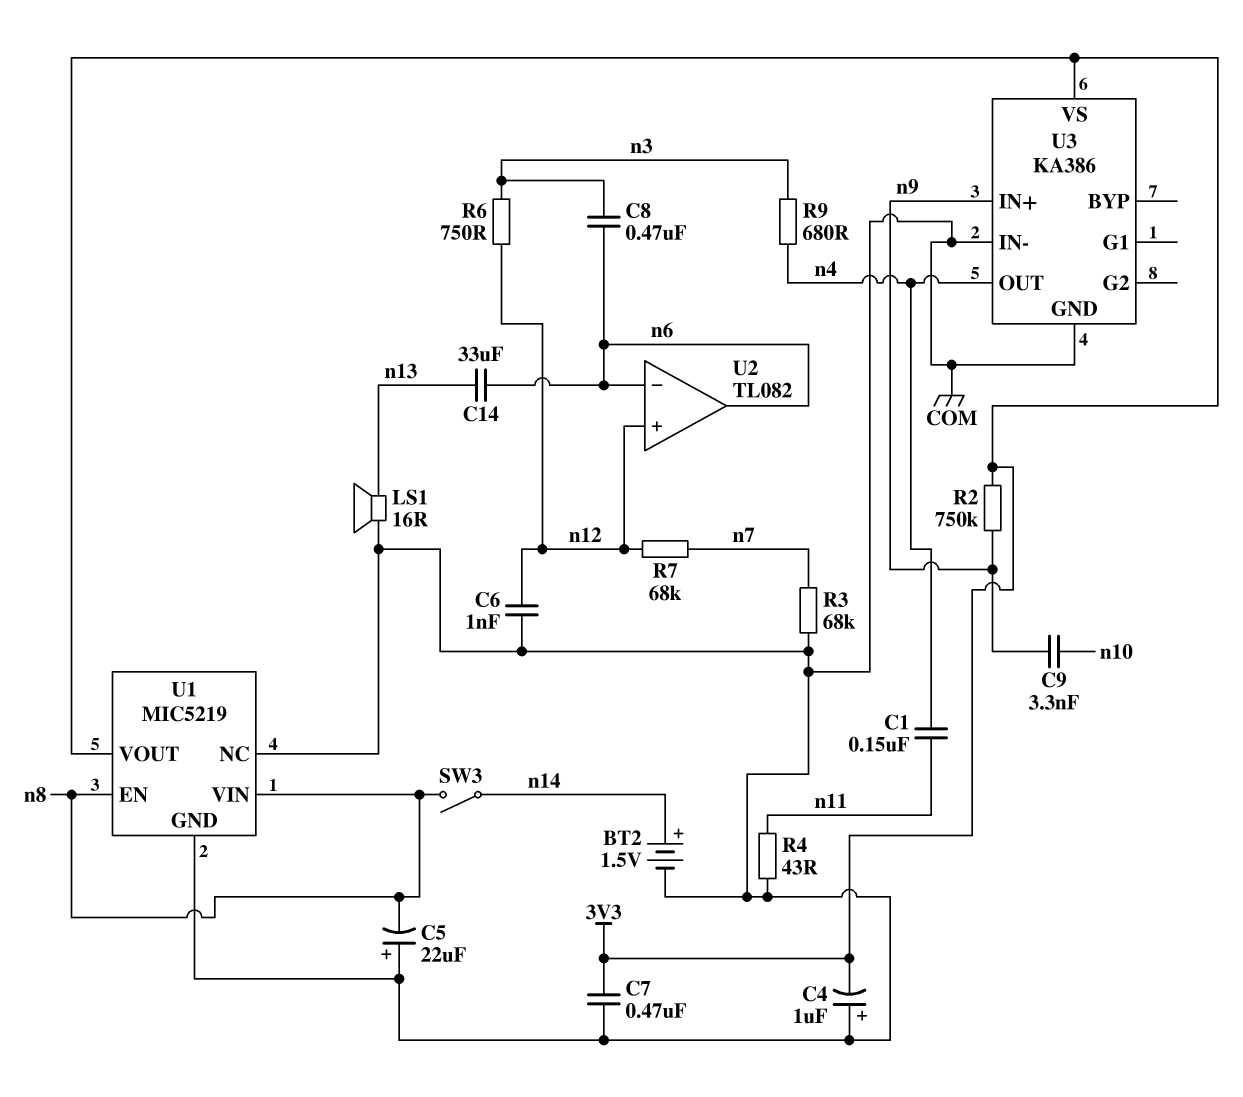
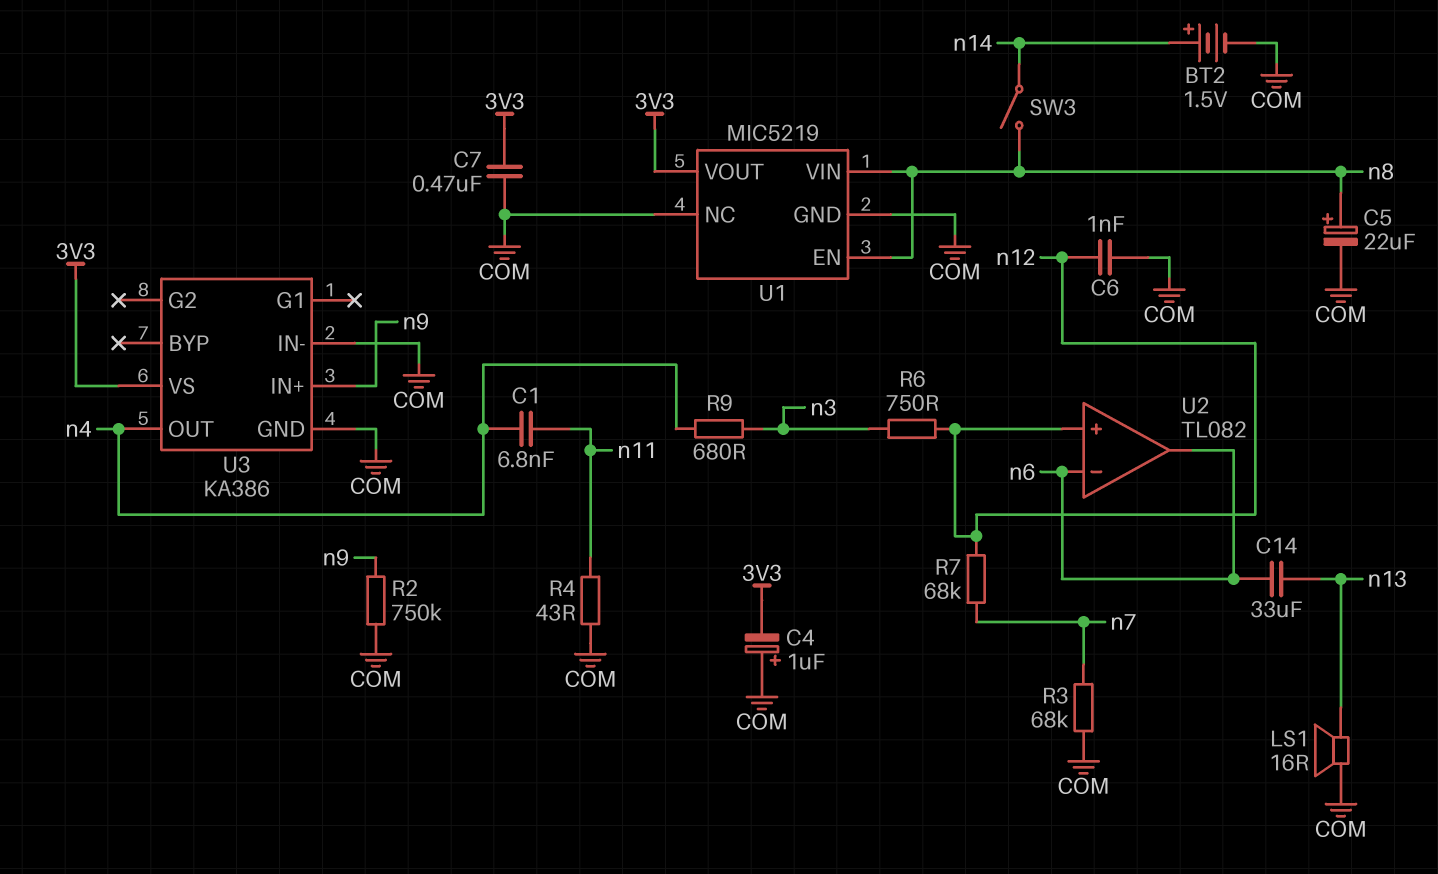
C1: 150nF (n4, n11) -> 6.8nF (n4, n11)
C5: 22uF (plus COM, minus n8) -> 22uF (plus n8, minus COM)
C8: 470nF (n3, n6) -> none
C9: 3.3nF (n9, n10) -> none
R2: 750k (3V3, n9) -> 750k (COM, n9)

